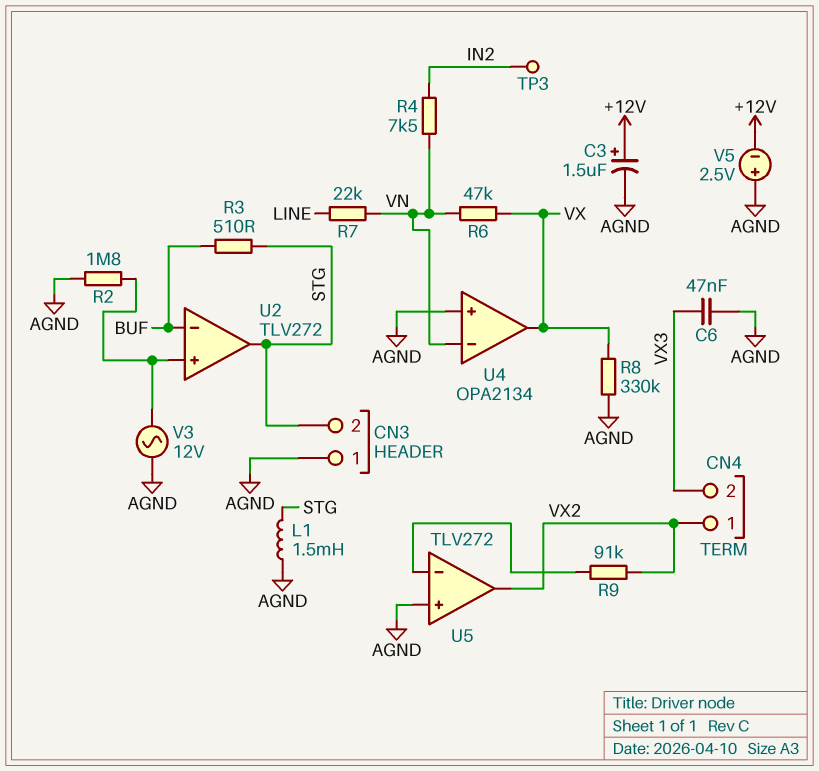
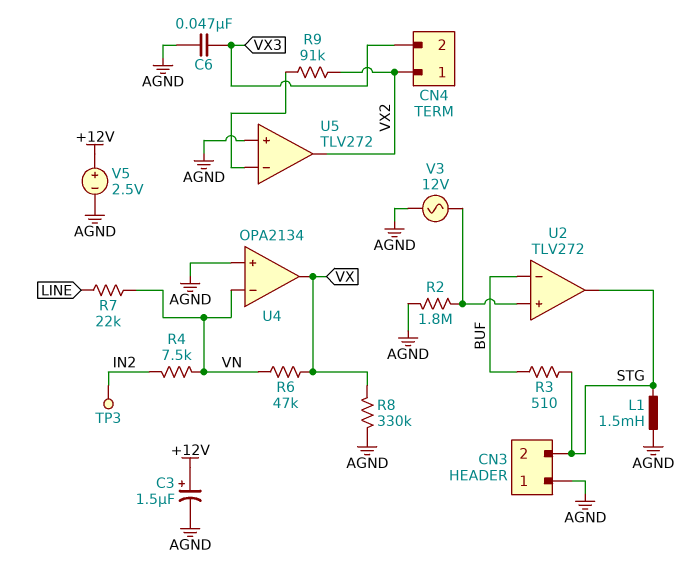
V5: 2.5V (plus AGND, minus +12V) -> 2.5V (plus +12V, minus AGND)

